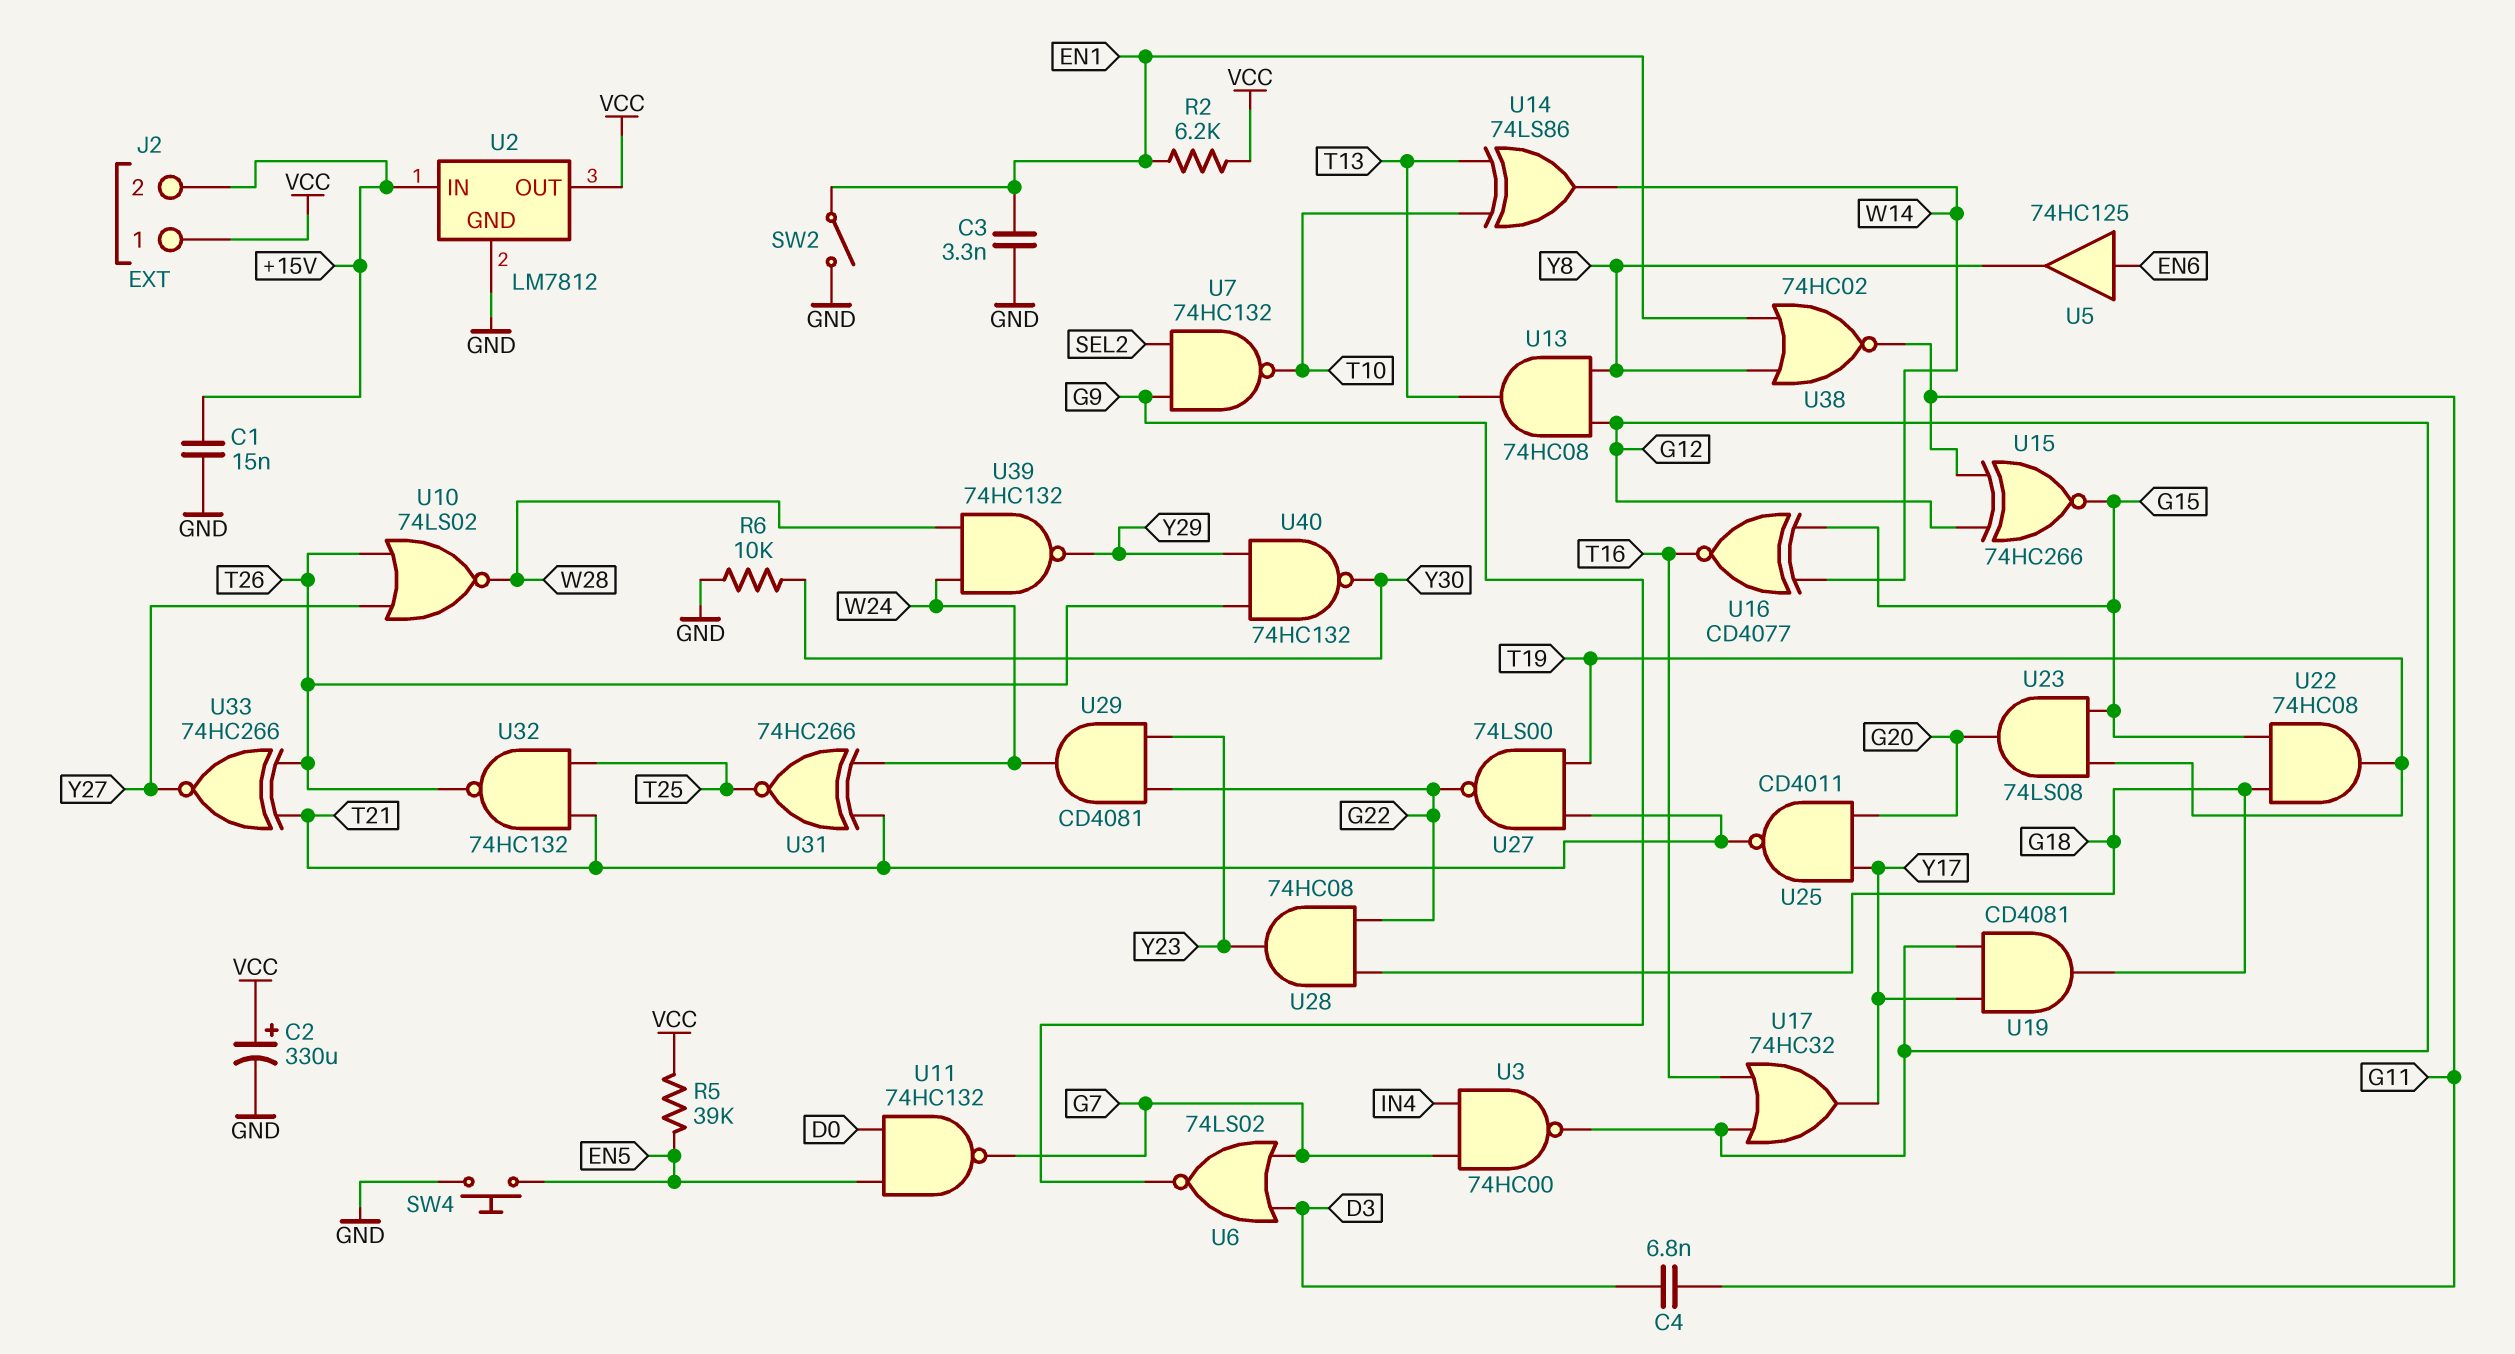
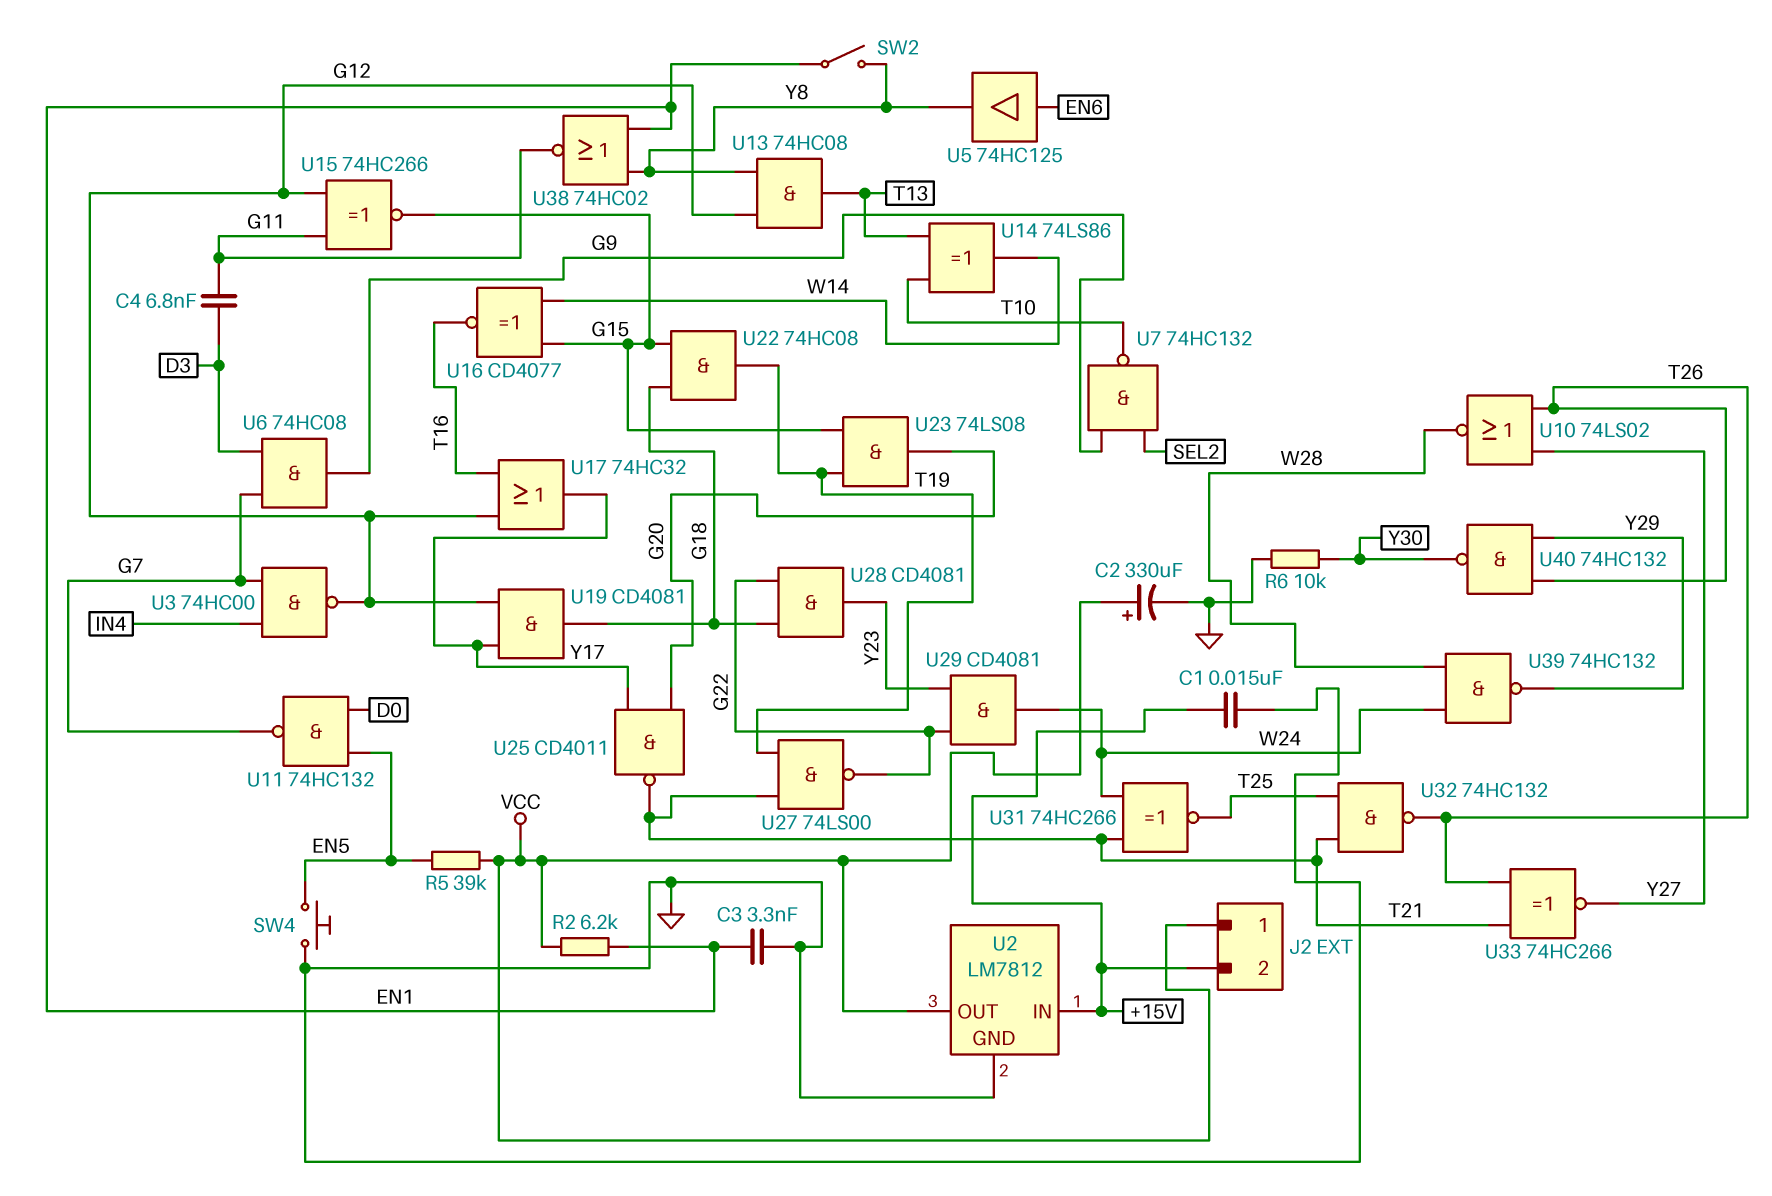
SW2: switch (EN1, GND) -> switch (EN1, Y8)
U6: NOR 74LS02 (in D3, in G7, out G9) -> AND 74HC08 (in D3, in G7, out G9)
U28: AND 74HC08 (in G18, in G22, out Y23) -> AND CD4081 (in G18, in G22, out Y23)

